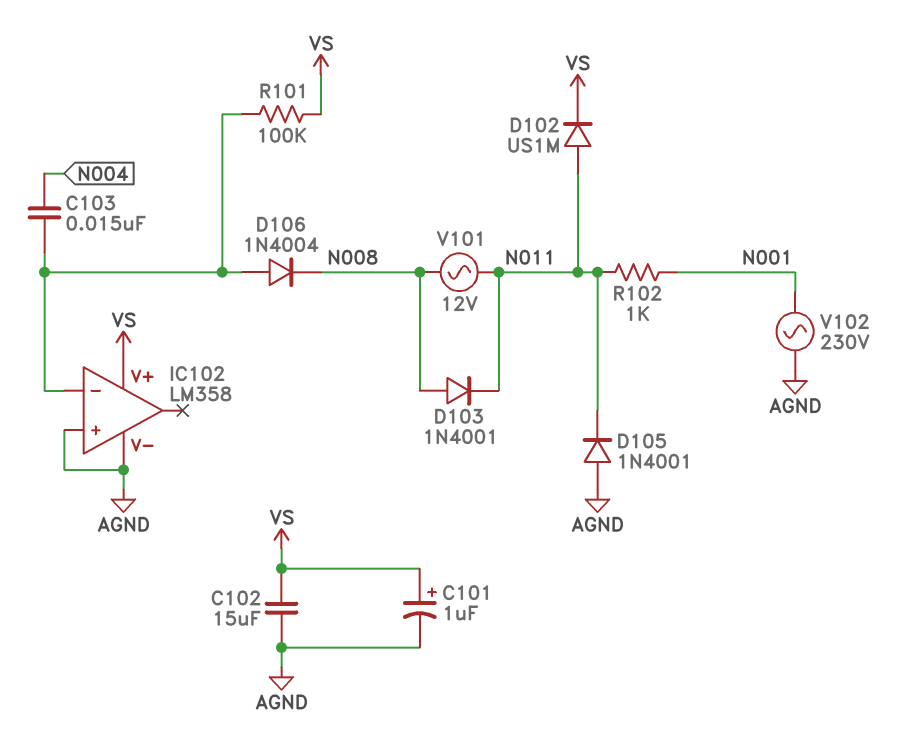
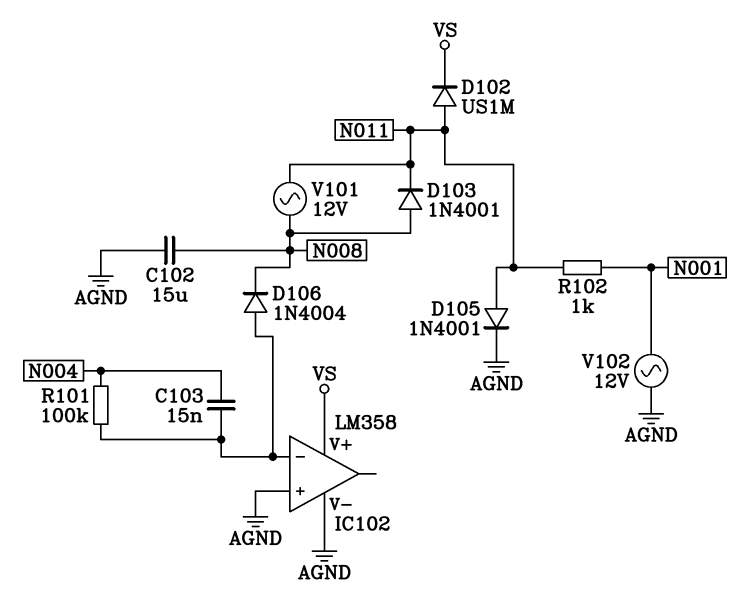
C101: 1uF (plus VS, minus AGND) -> none
C102: 15uF (AGND, VS) -> 15uF (AGND, N008)
D105: diode 1N4001 (A AGND, K N011) -> diode 1N4001 (A N011, K AGND)
R101: 100k (IC102/in-, VS) -> 100k (IC102/in-, N004)
V102: AC 230V (AGND, N001) -> AC 12V (AGND, N001)

